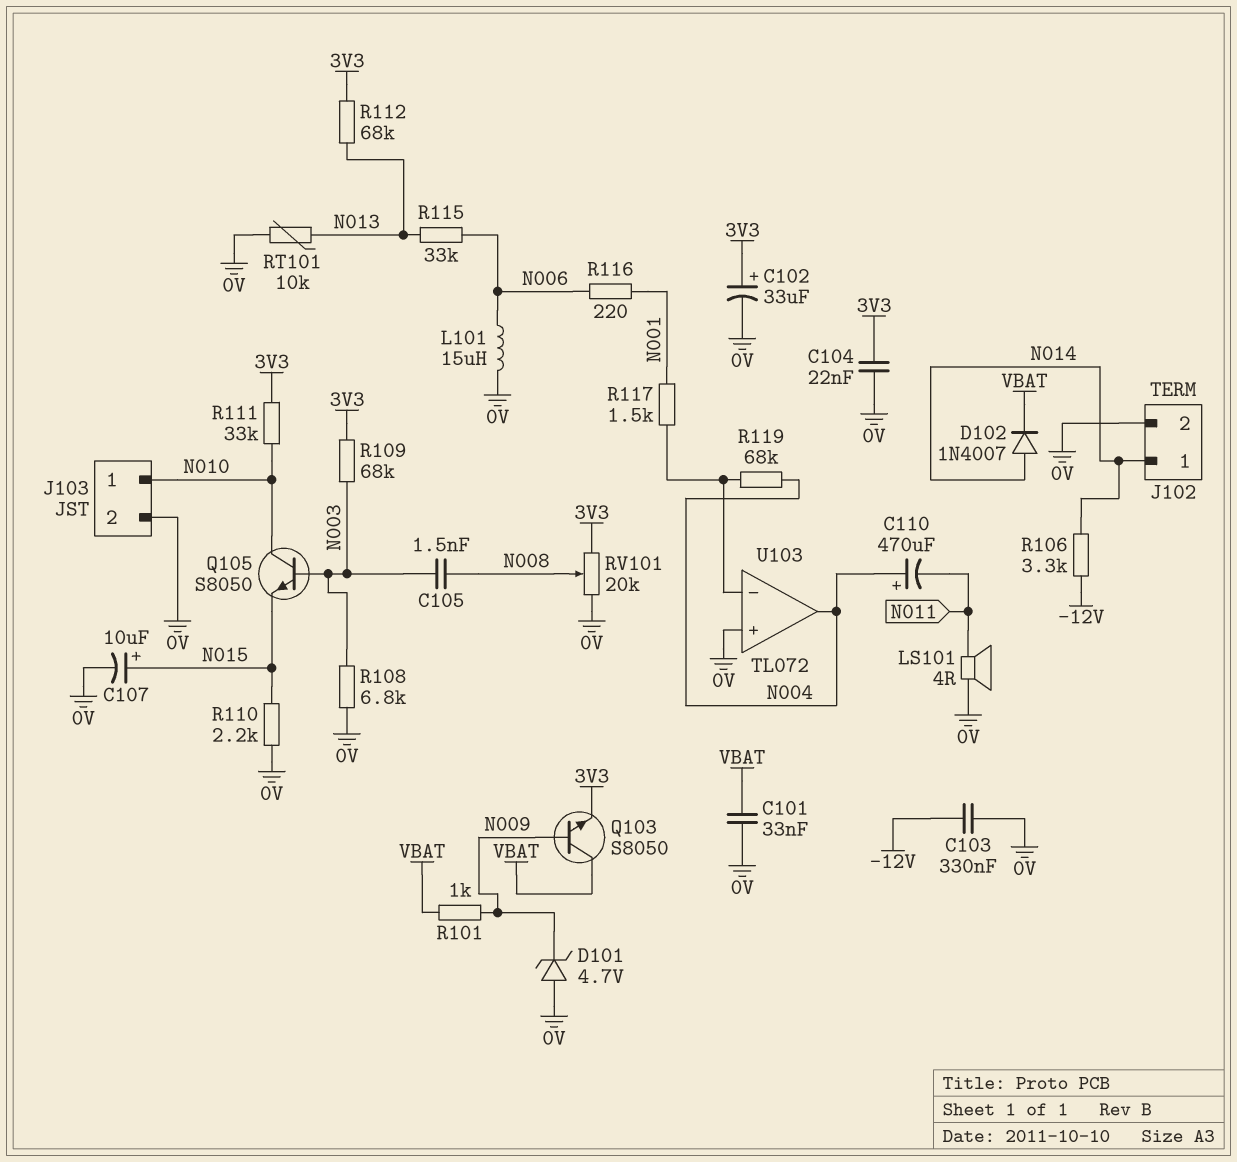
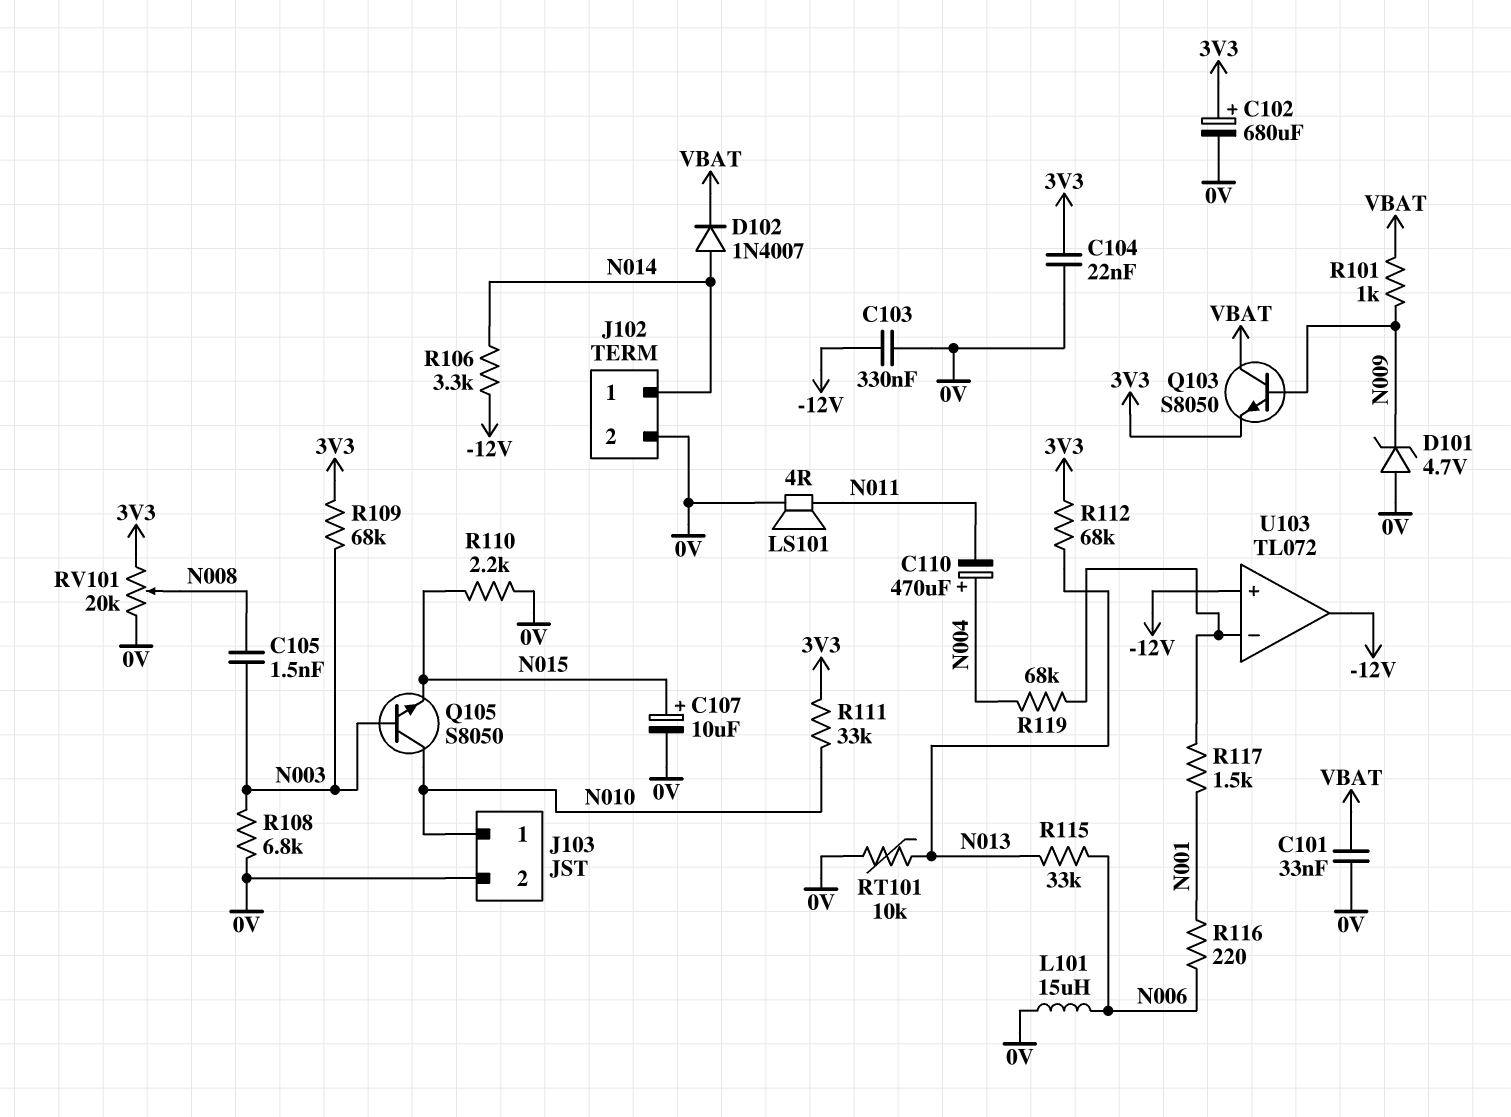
C102: 33uF (plus 3V3, minus 0V) -> 680uF (plus 3V3, minus 0V)
U103 pin in+: 0V -> -12V
U103 pin out: N004 -> -12V

